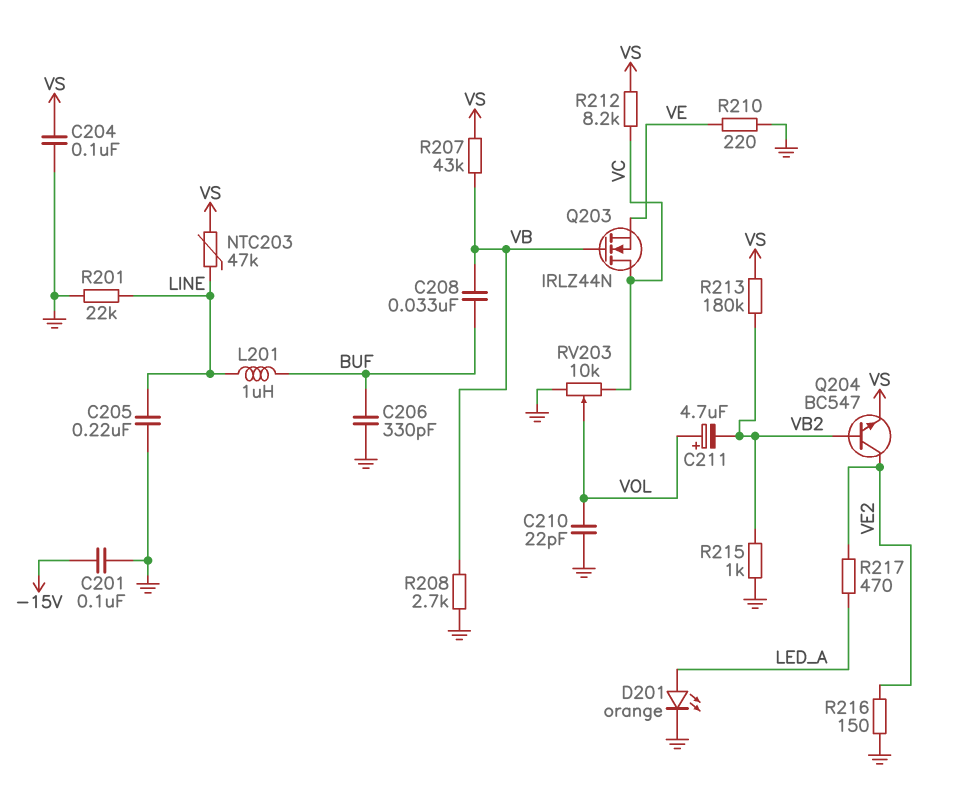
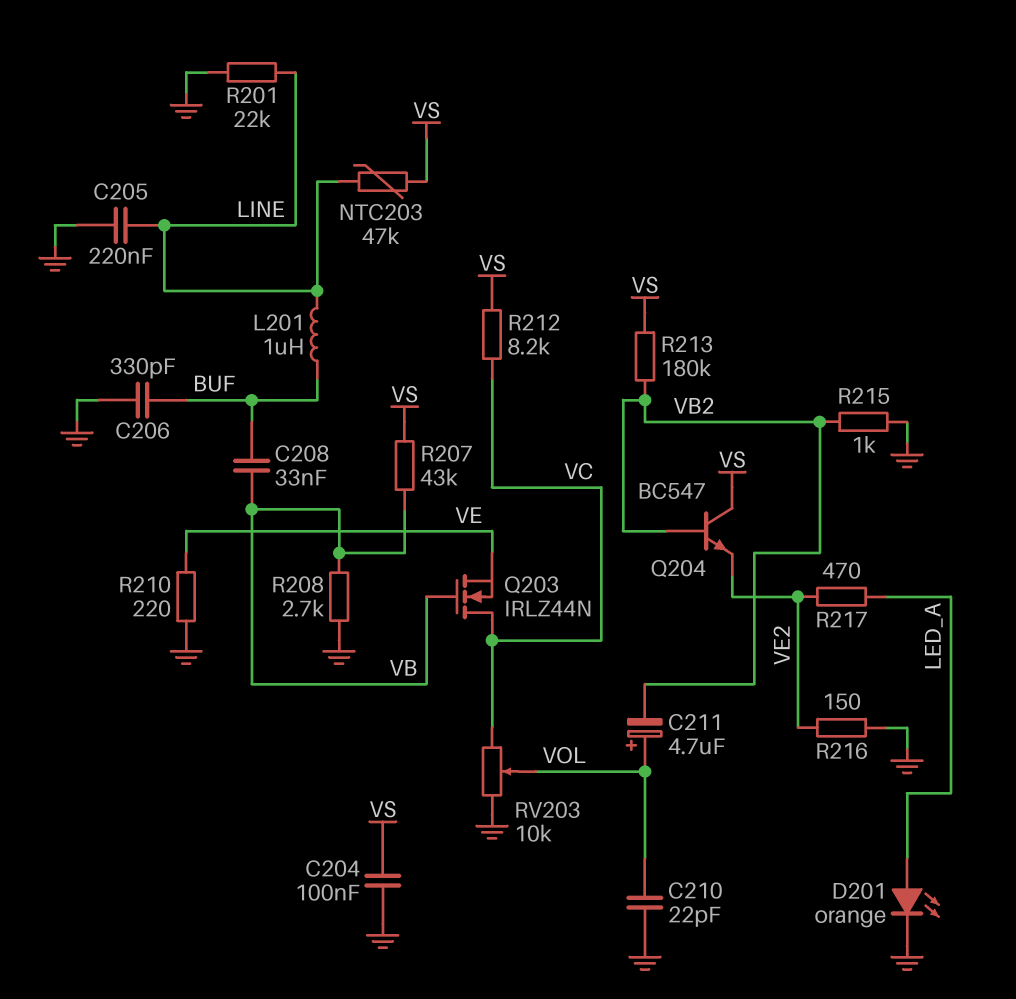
C201: 100nF (-15V, GND) -> none
Q204: NPN BC547 (B VB2, C VE2, E VS) -> NPN BC547 (B VB2, C VS, E VE2)

